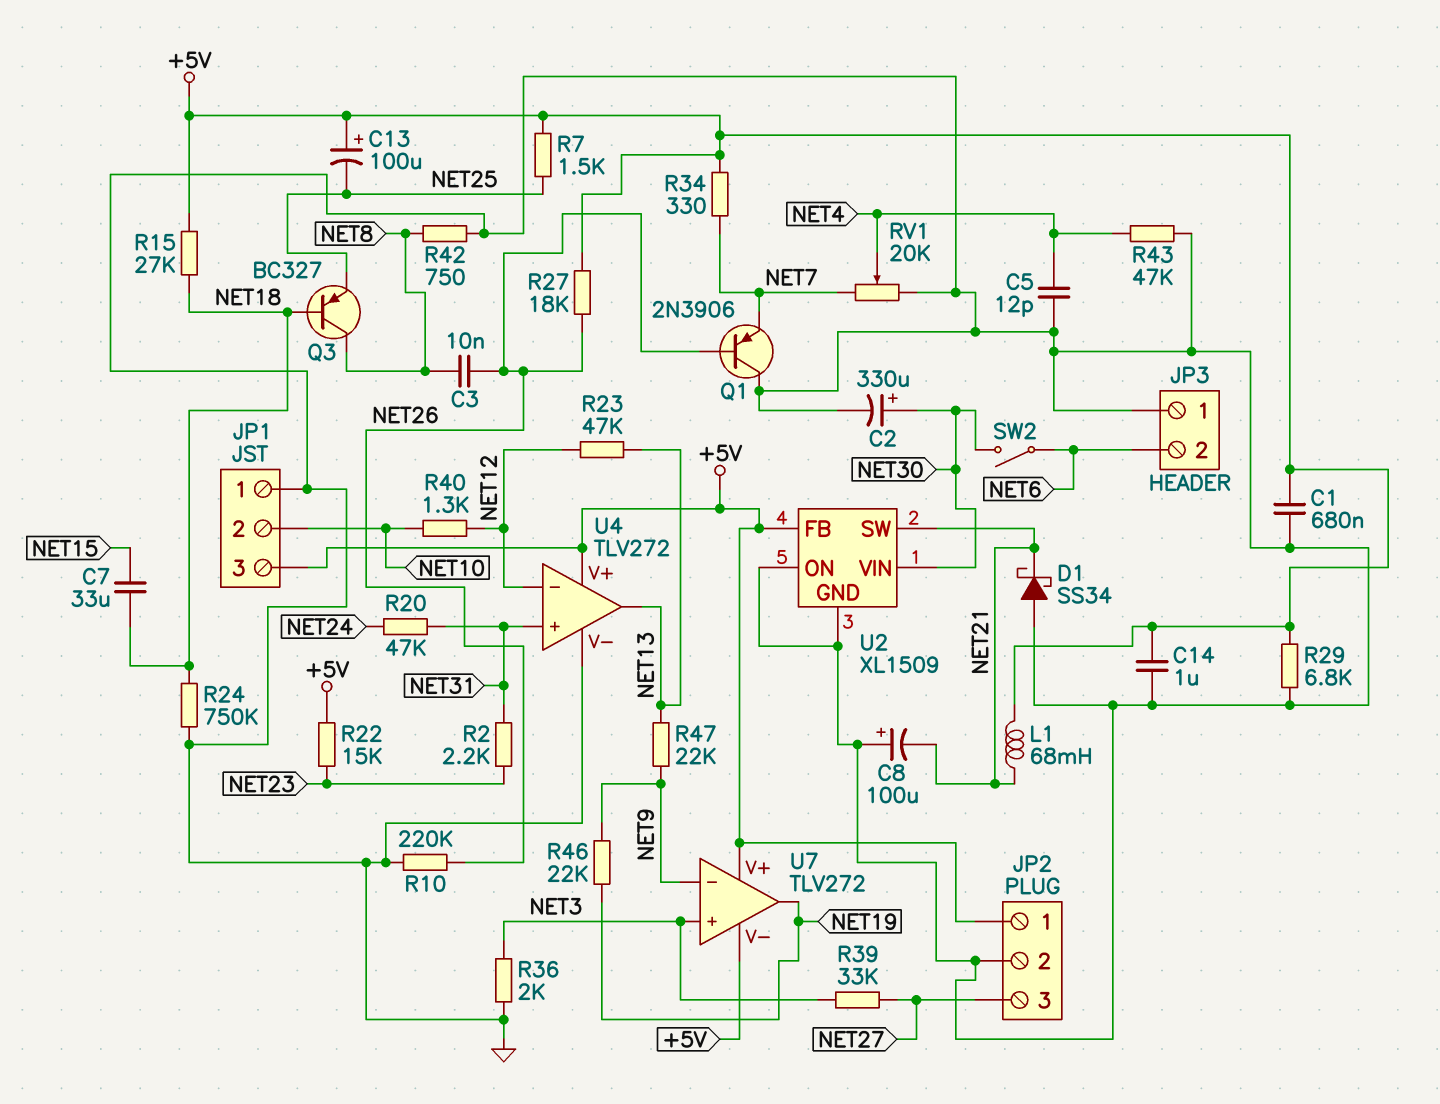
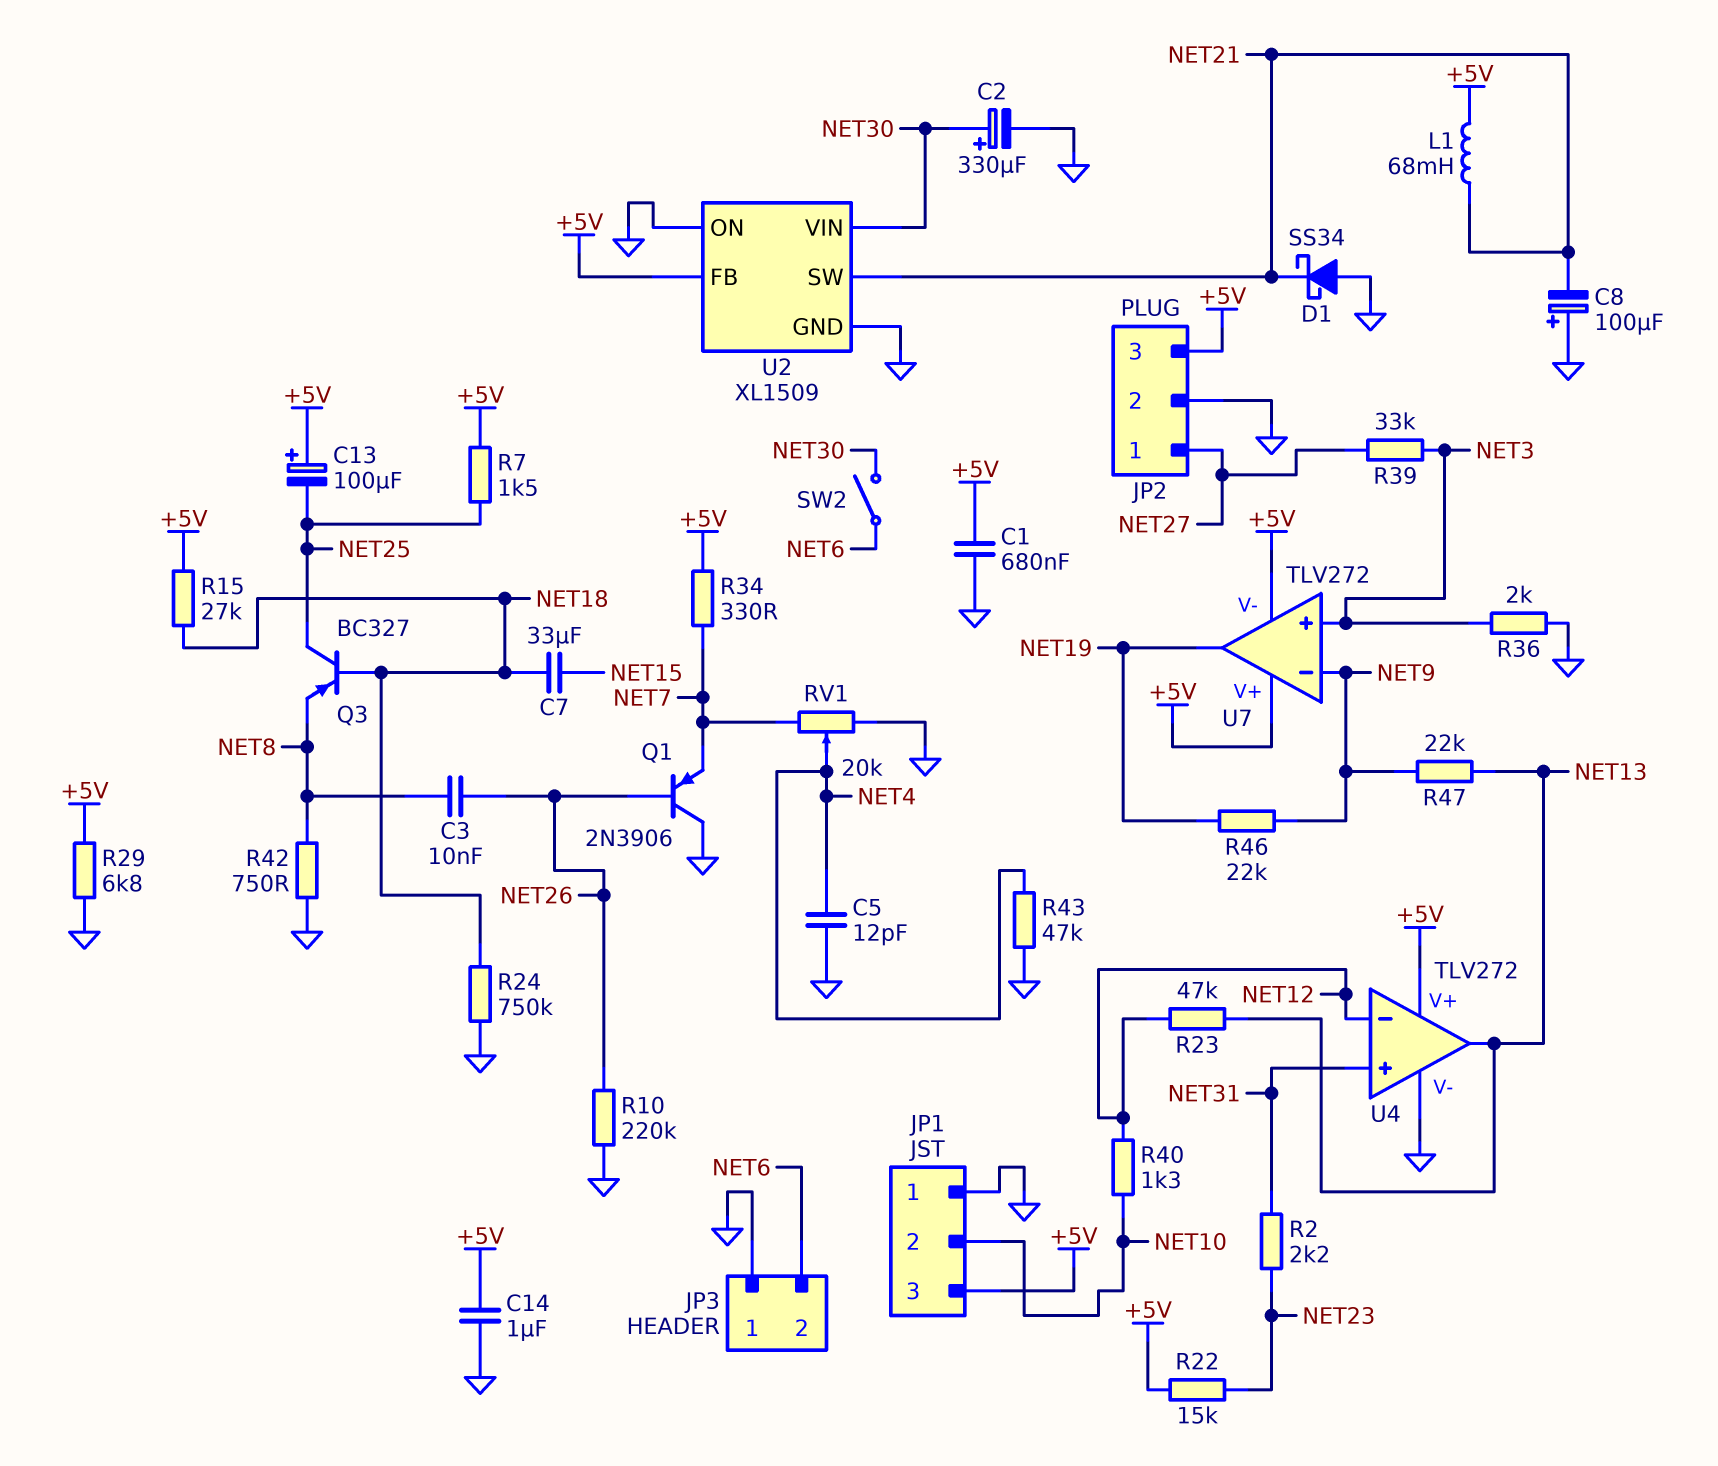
JP2 pin 1: +5V -> NET27
JP2 pin 3: NET27 -> +5V
Q3: PNP BC327 (B NET18, C NET8, E NET25) -> PNP BC327 (B NET18, C NET25, E NET8)
R20: 47k (NET24, NET31) -> none
R27: 18k (+5V, NET26) -> none

